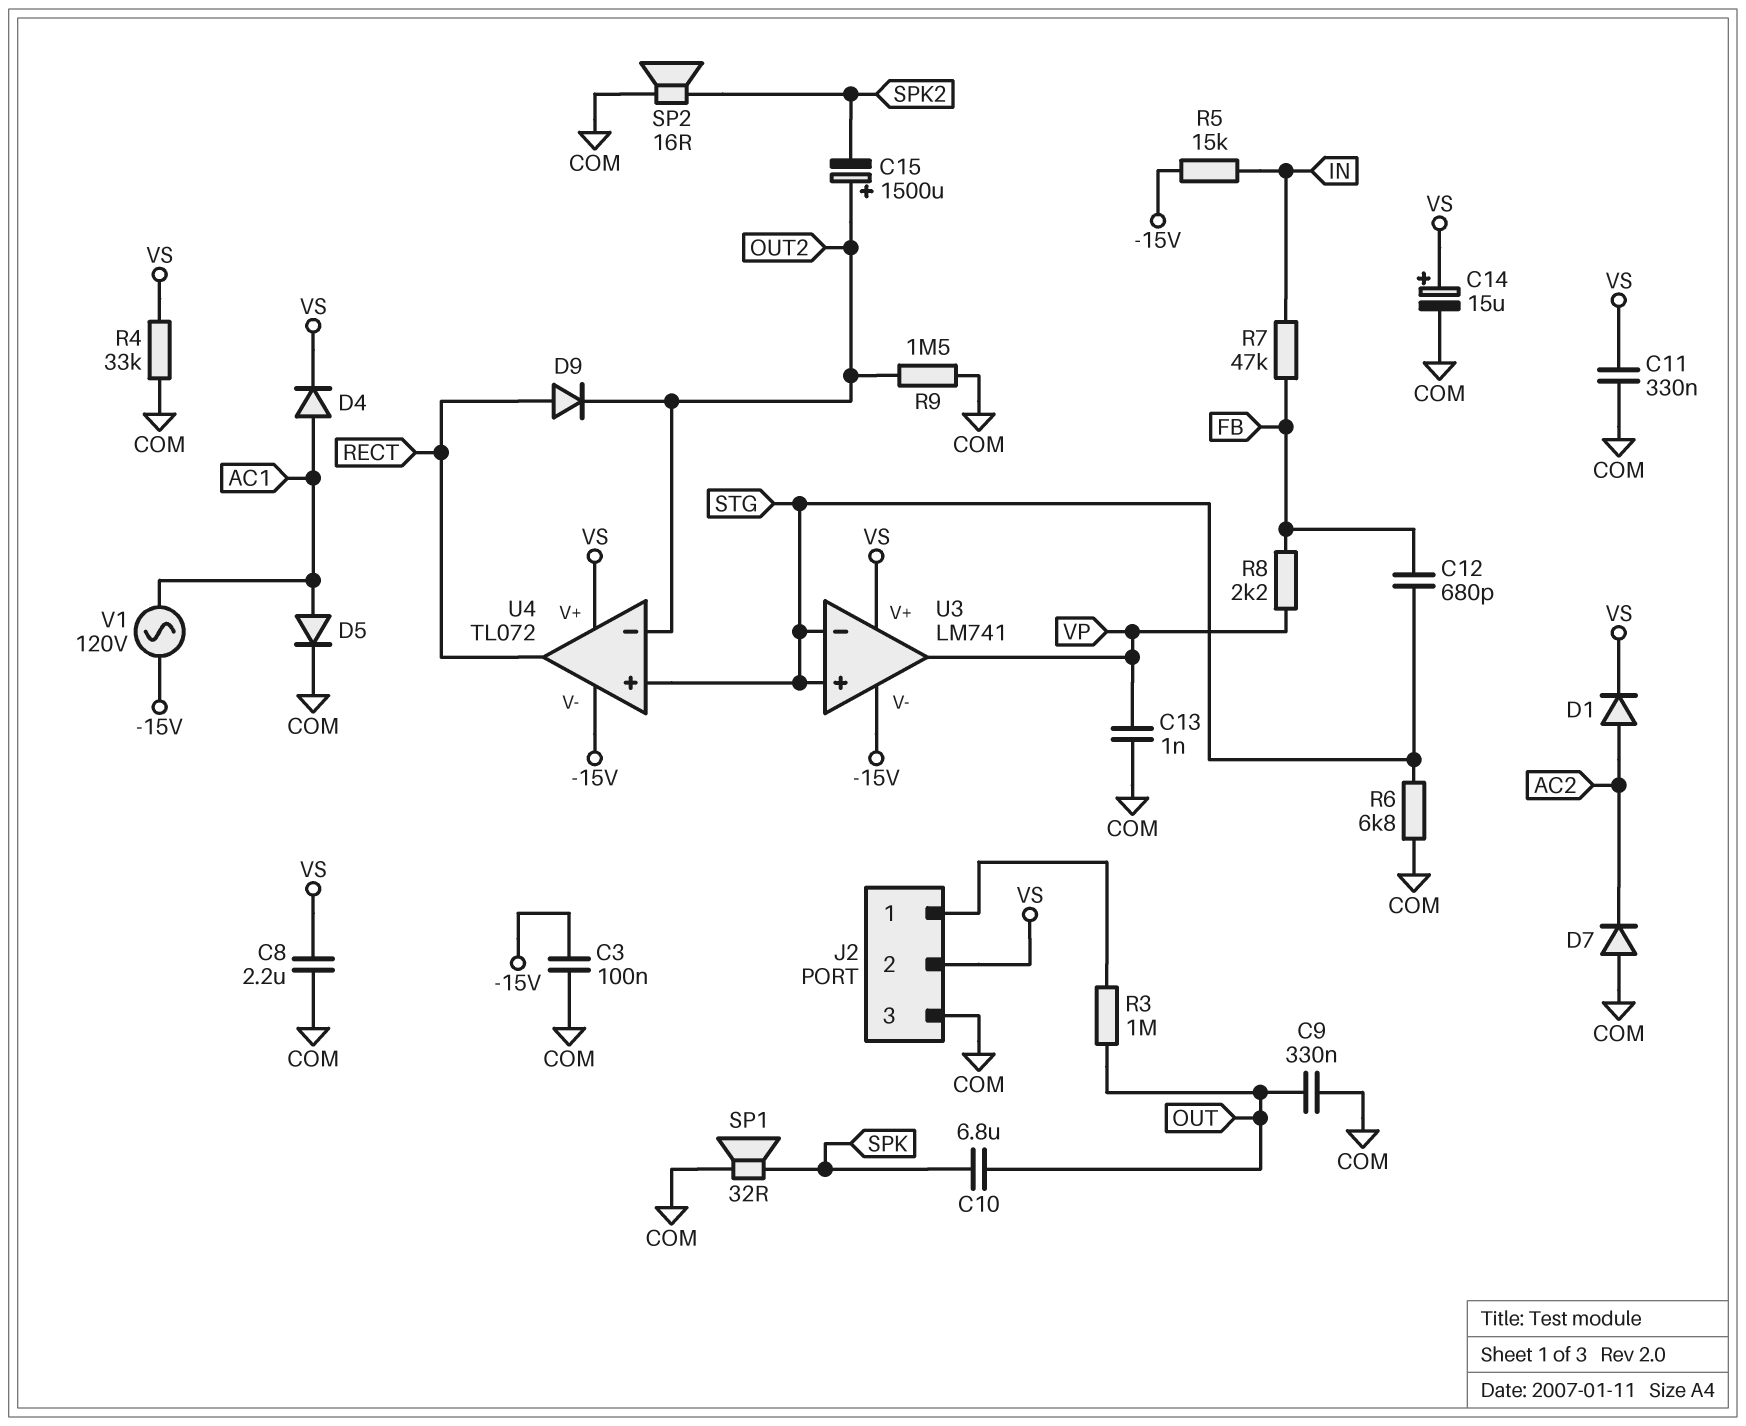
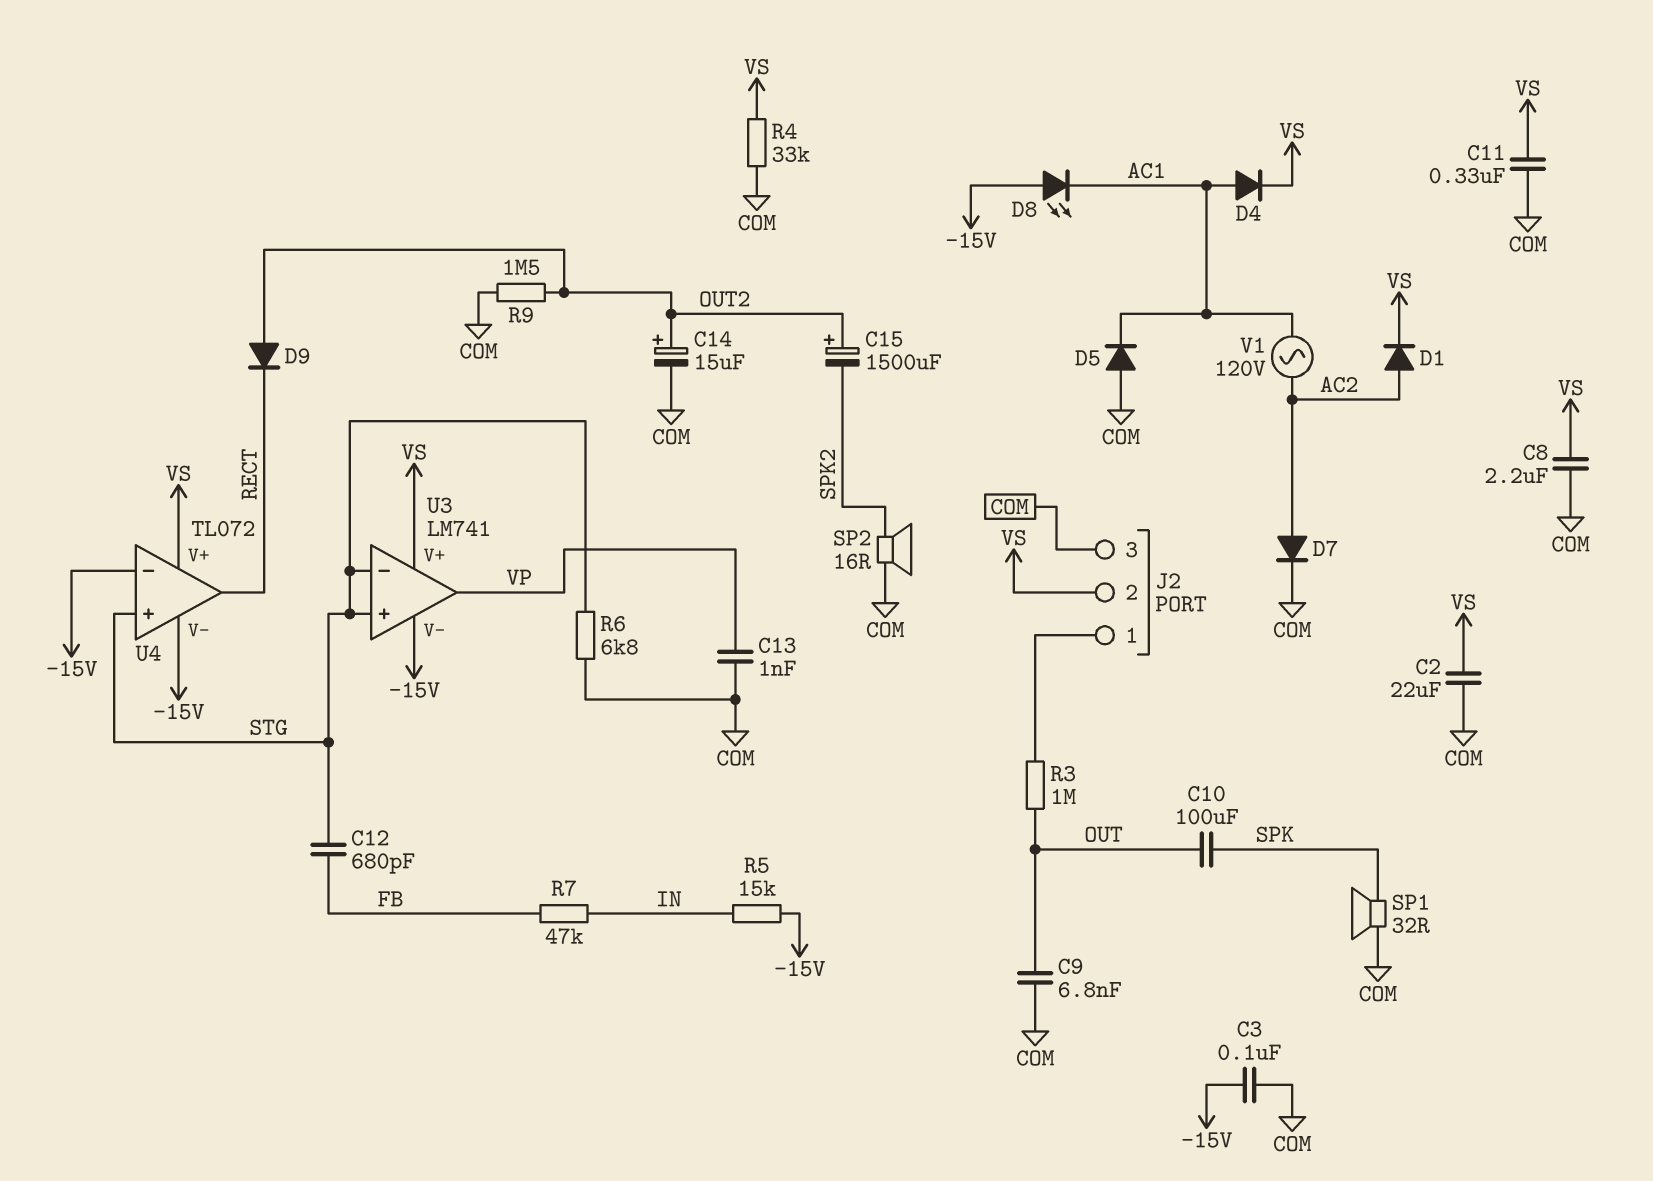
C2: none -> 22uF (COM, VS)
C9: 330nF (COM, OUT) -> 6.8nF (COM, OUT)
C10: 6.8uF (OUT, SPK) -> 100uF (OUT, SPK)
C14: 15uF (plus VS, minus COM) -> 15uF (plus OUT2, minus COM)
D5: diode (A AC1, K COM) -> diode (A COM, K AC1)
D7: diode (A COM, K AC2) -> diode (A AC2, K COM)
D8: none -> LED (A -15V, K AC1)
D9: diode (A RECT, K OUT2) -> diode (A OUT2, K RECT)
R8: 2.2k (FB, VP) -> none
U4 pin in-: OUT2 -> -15V
V1: AC 120V (-15V, AC1) -> AC 120V (AC1, AC2)

